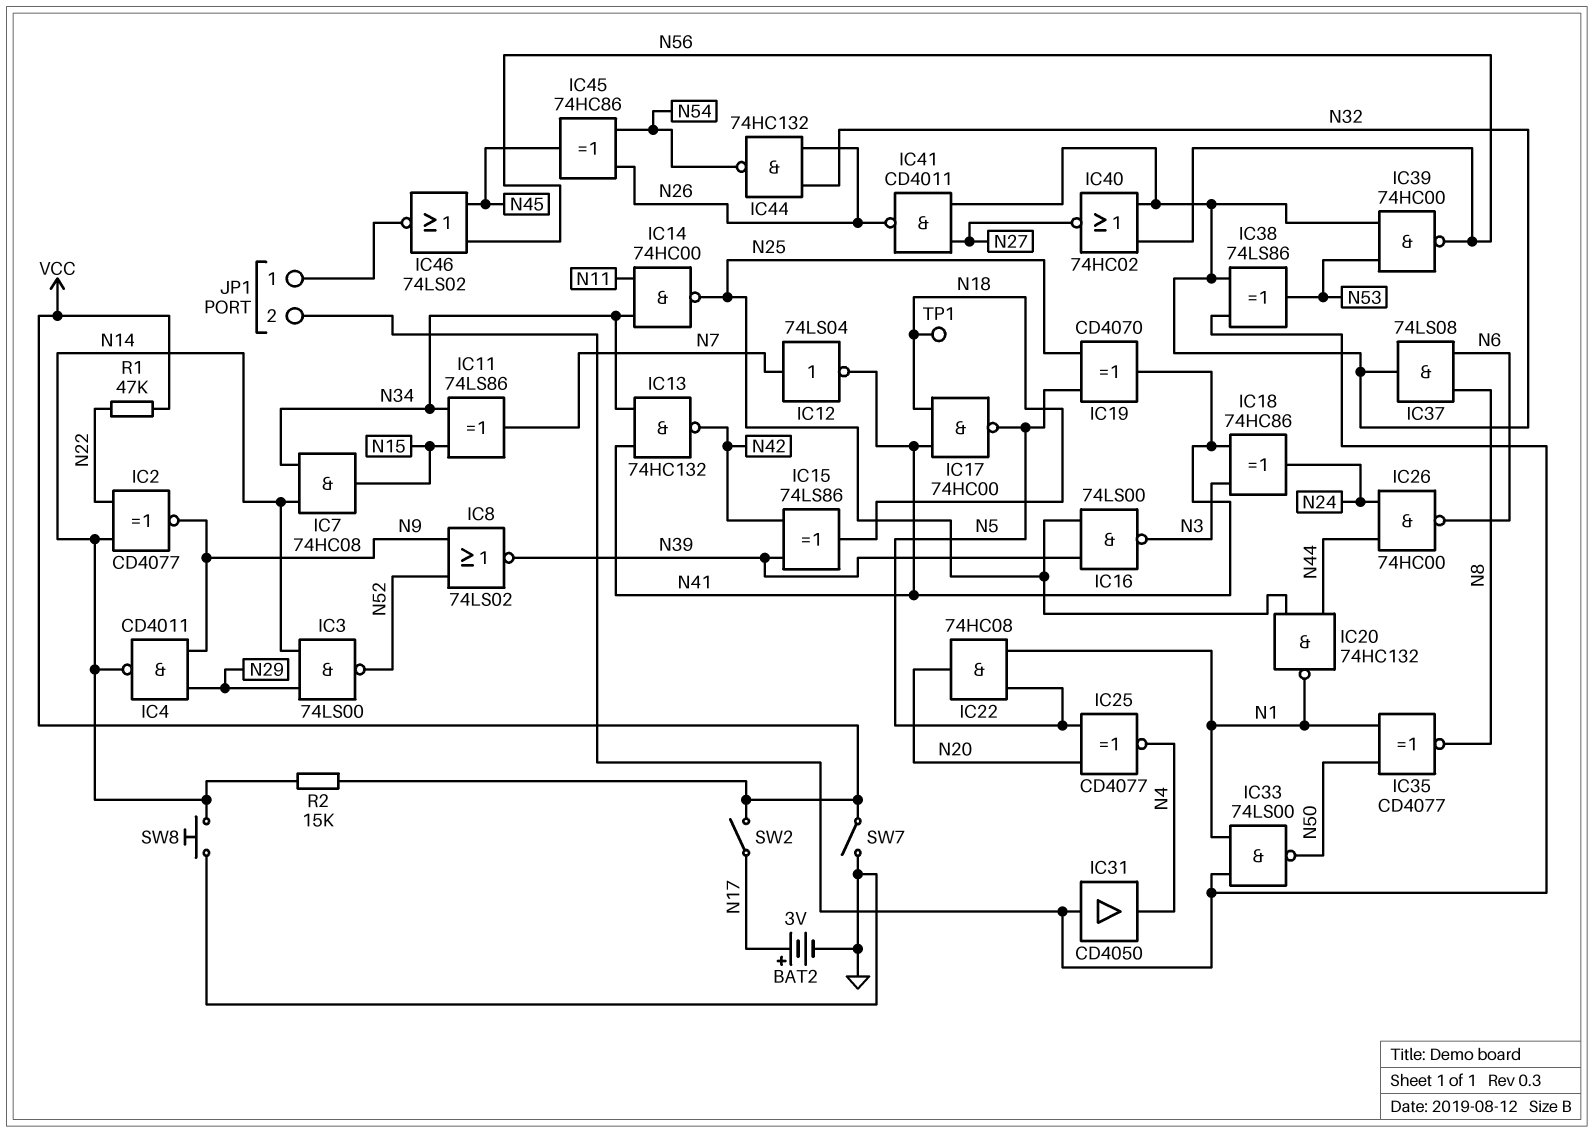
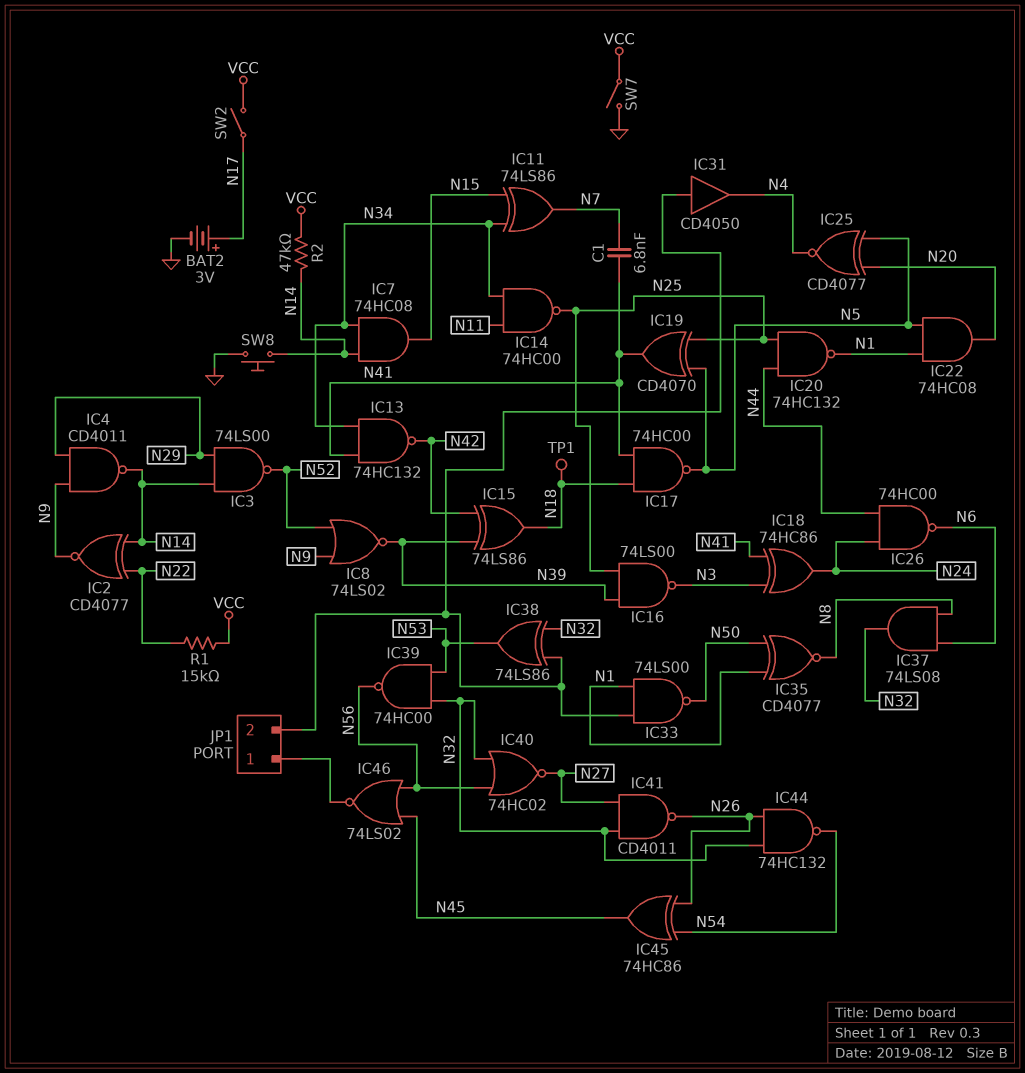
C1: none -> 6.8nF (N7, N41)
IC12: NOT 74LS04 (in N7, out N41) -> none
R1: 47k (N22, VCC) -> 15k (N22, VCC)
R2: 15k (N14, VCC) -> 47k (N14, VCC)

